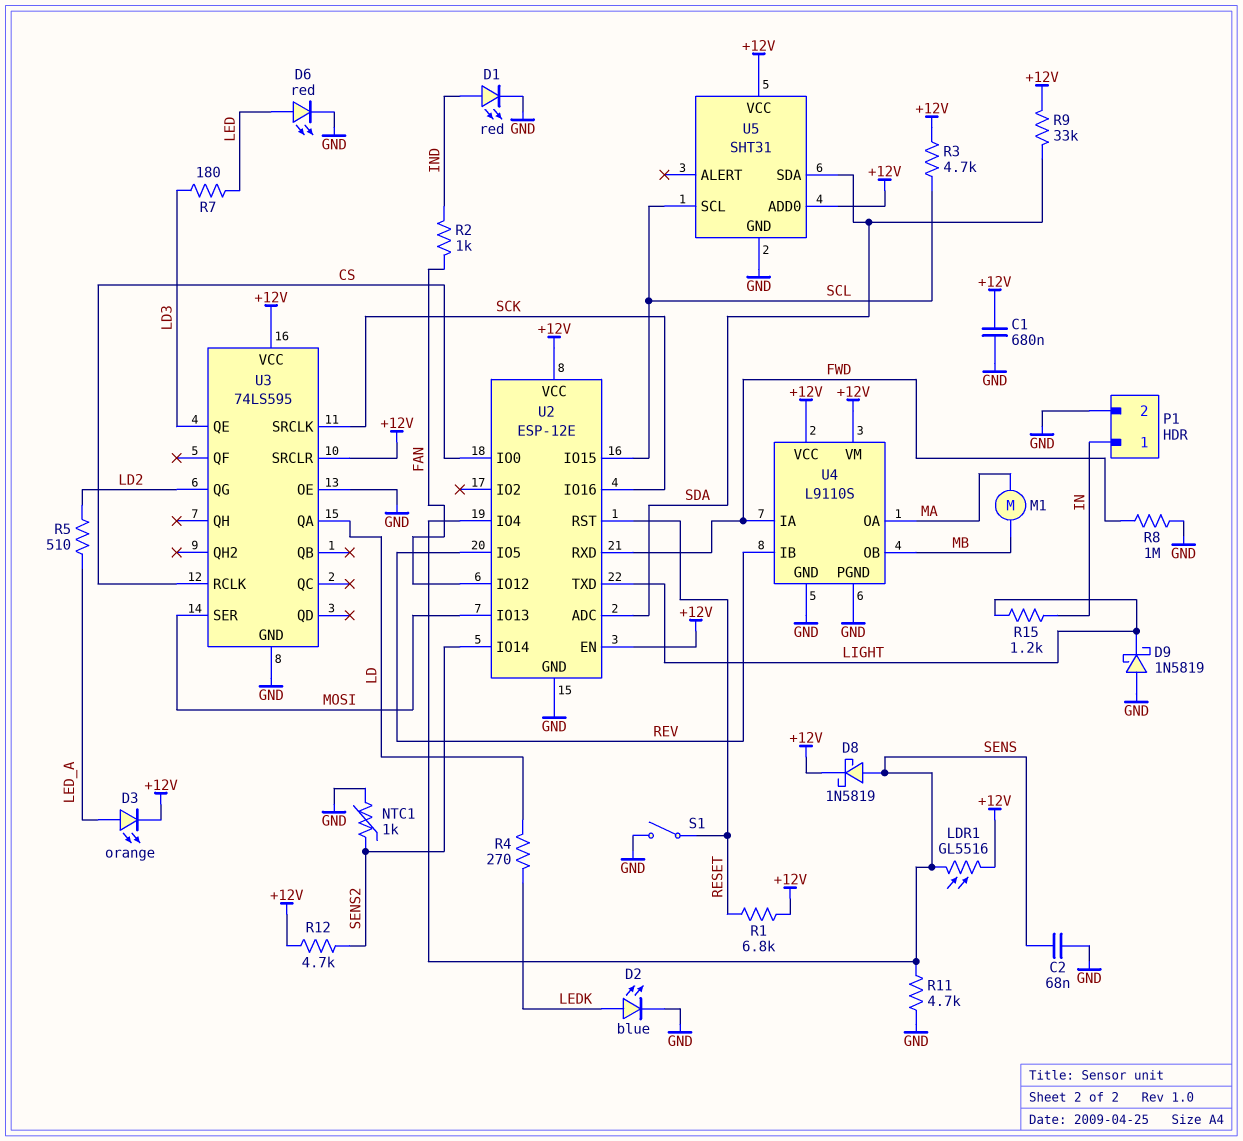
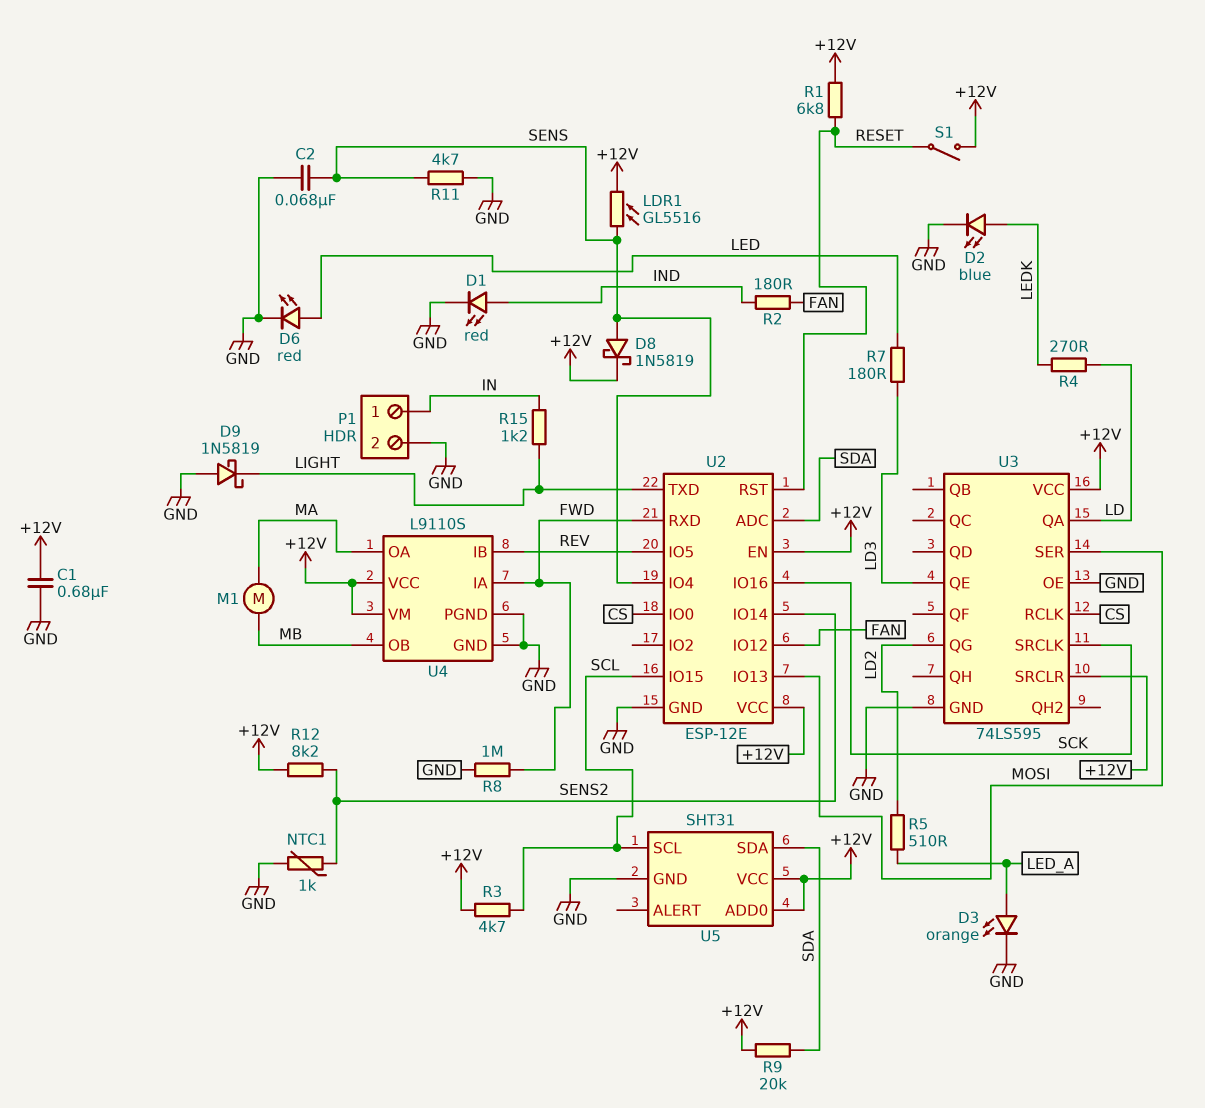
D3: LED orange (A LED_A, K +12V) -> LED orange (A LED_A, K GND)
R2: 1k (FAN, IND) -> 180 (FAN, IND)
R9: 33k (+12V, SDA) -> 20k (+12V, SDA)
R12: 4.7k (+12V, SENS2) -> 8.2k (+12V, SENS2)
S1: switch (GND, RESET) -> switch (+12V, RESET)

